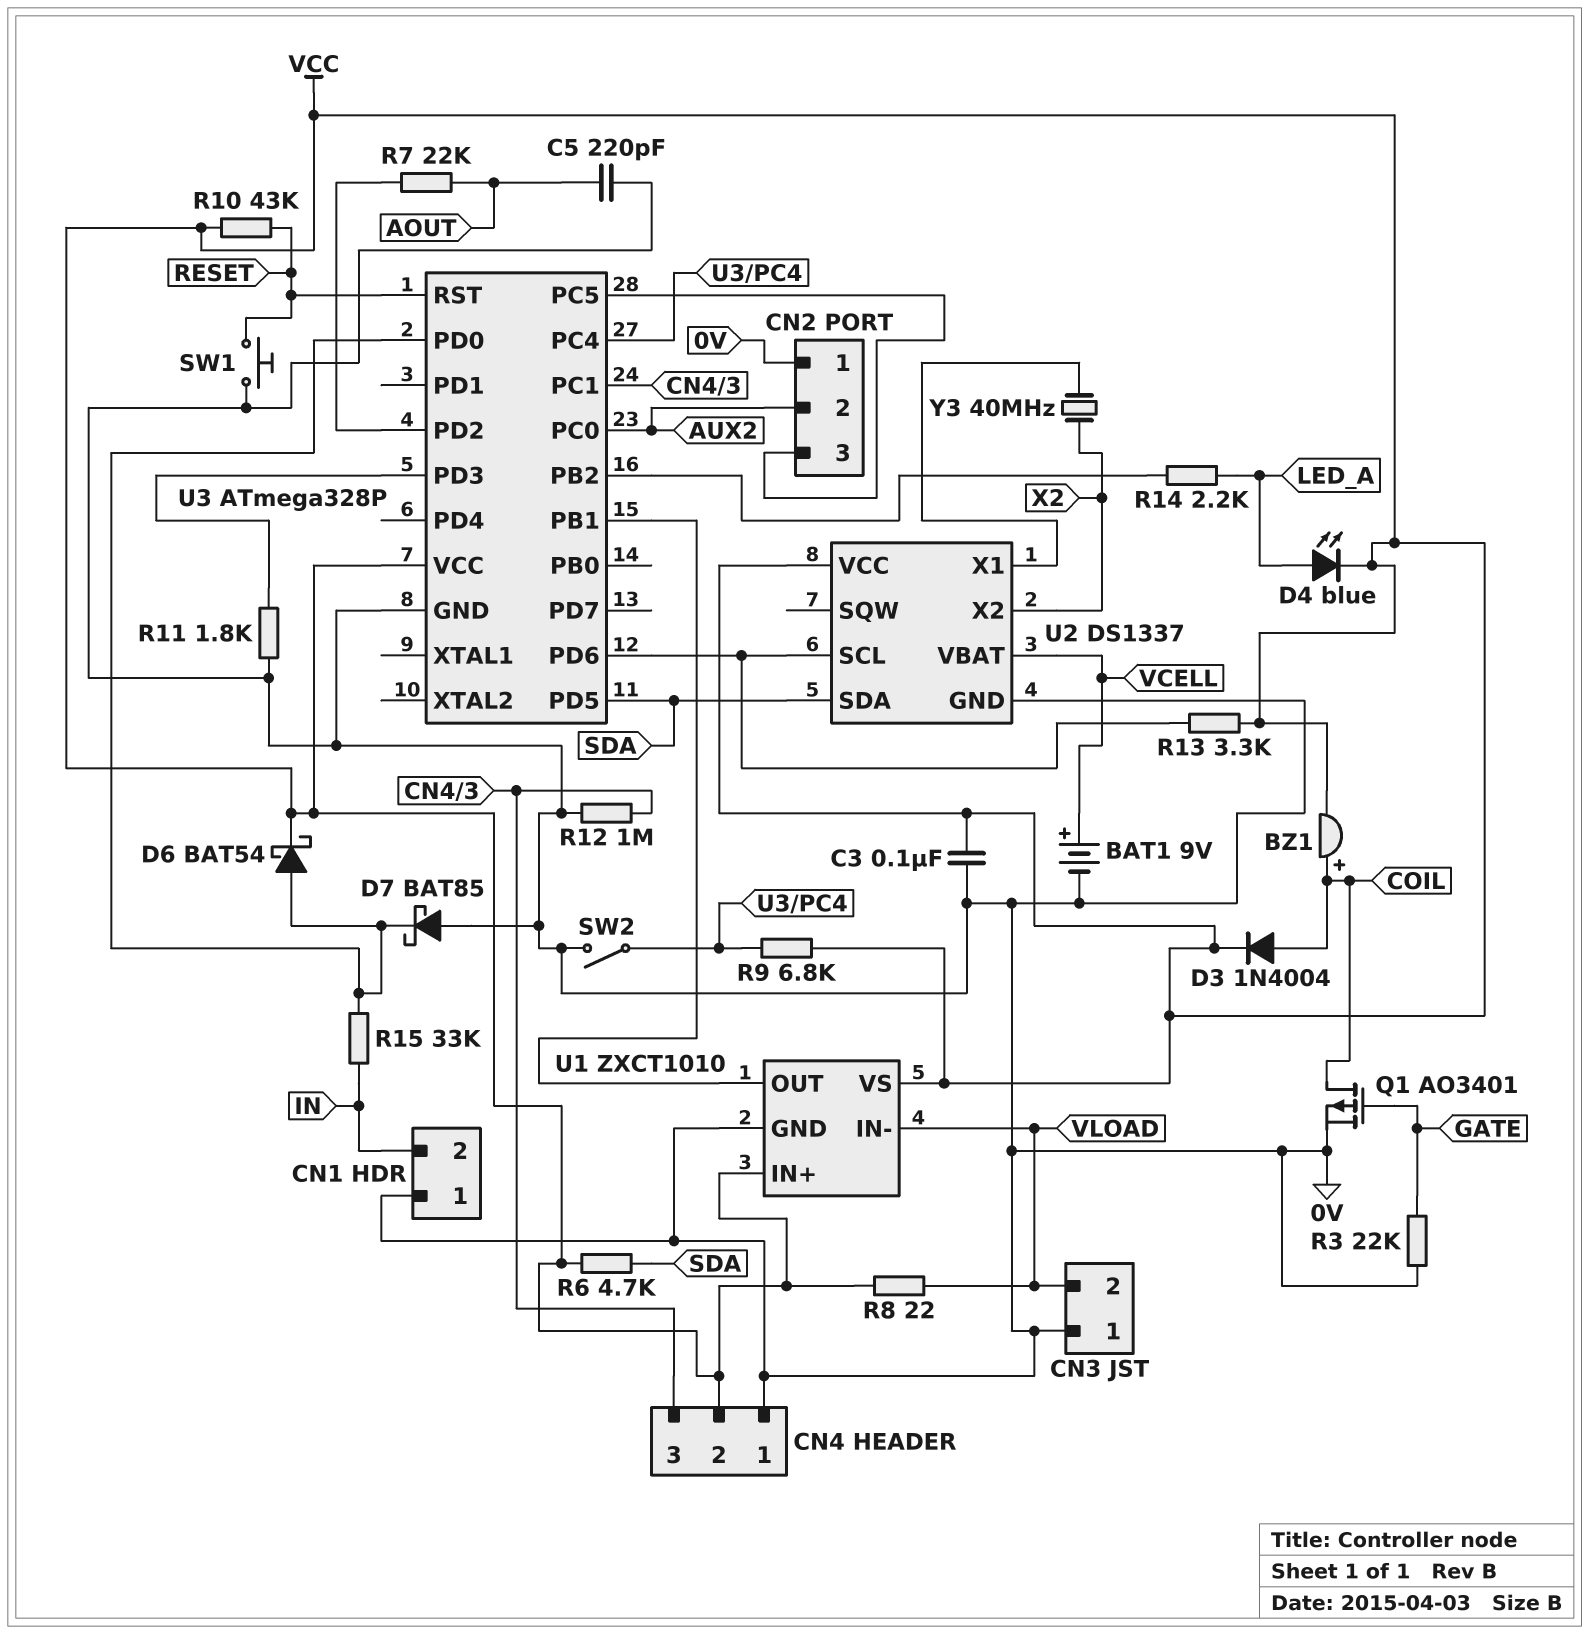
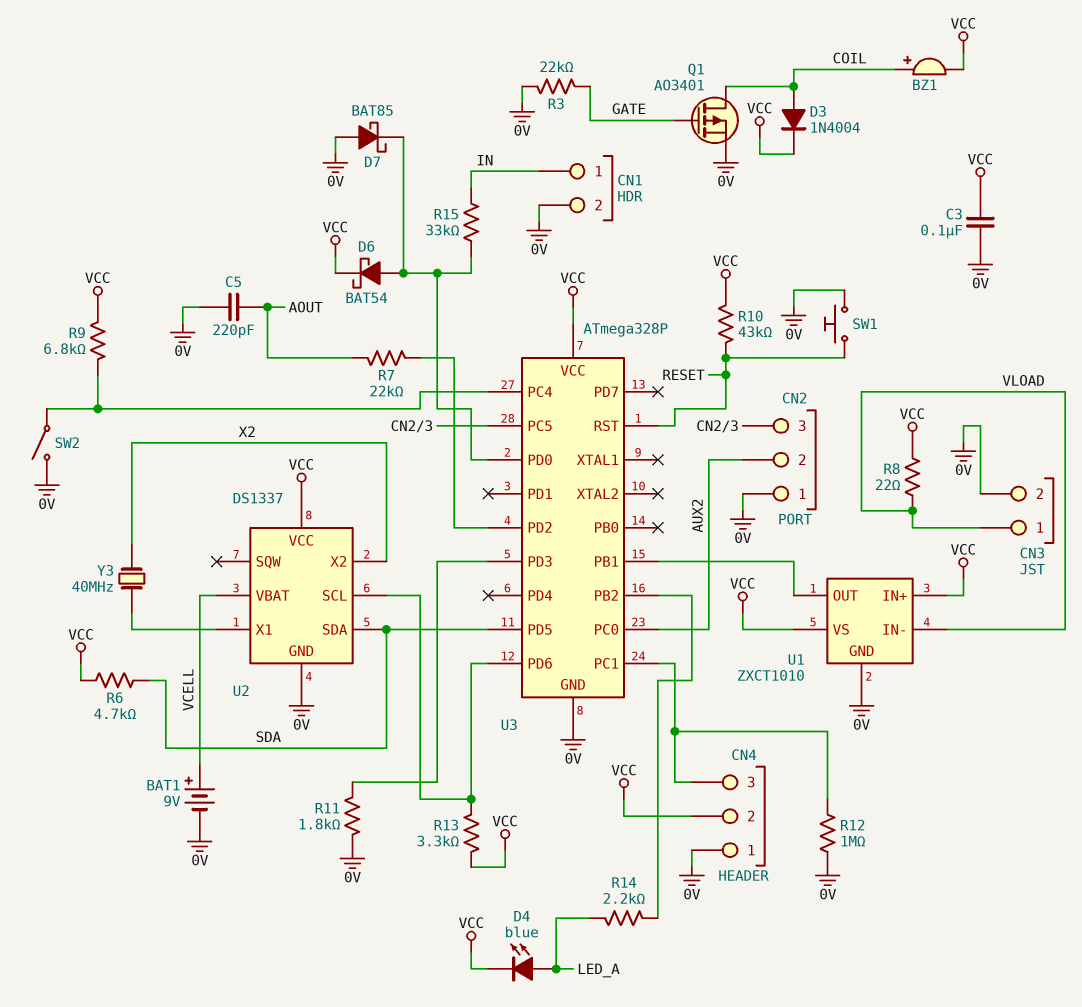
CN1 pin 1: 0V -> IN
CN1 pin 2: IN -> 0V
CN3 pin 1: 0V -> VLOAD
CN3 pin 2: VLOAD -> 0V

